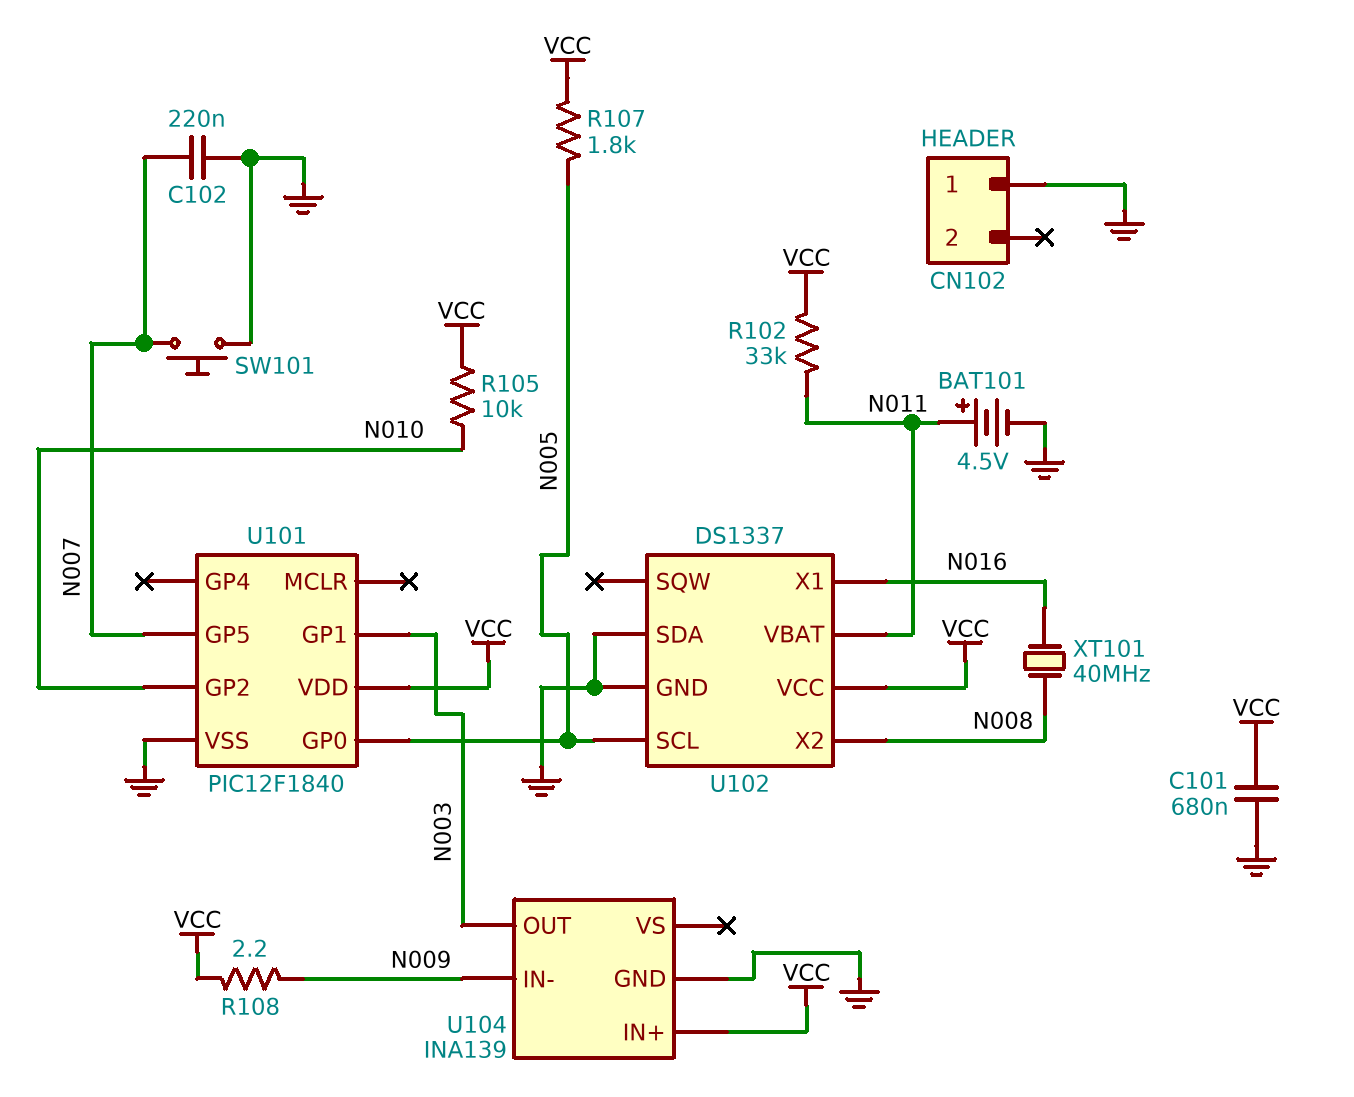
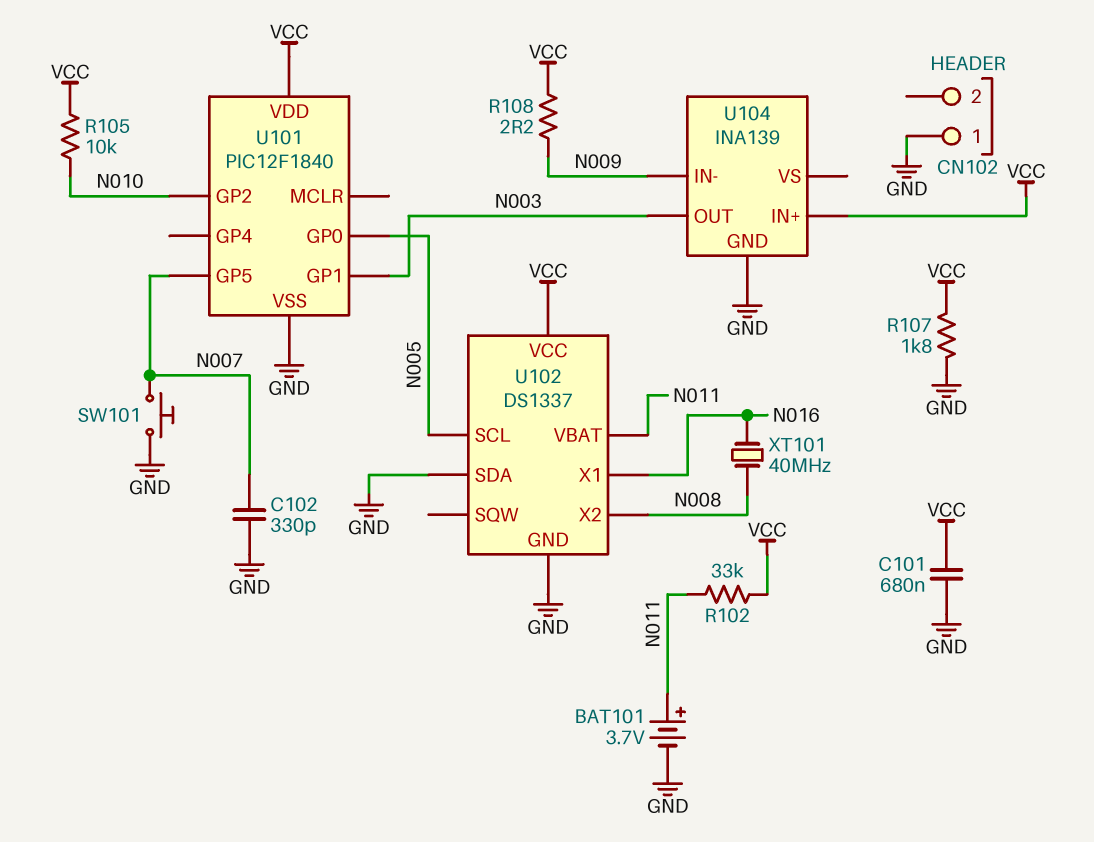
BAT101: 4.5V (plus N011, minus GND) -> 3.7V (plus N011, minus GND)
C102: 220nF (GND, N007) -> 330pF (GND, N007)
R107: 1.8k (N005, VCC) -> 1.8k (GND, VCC)

